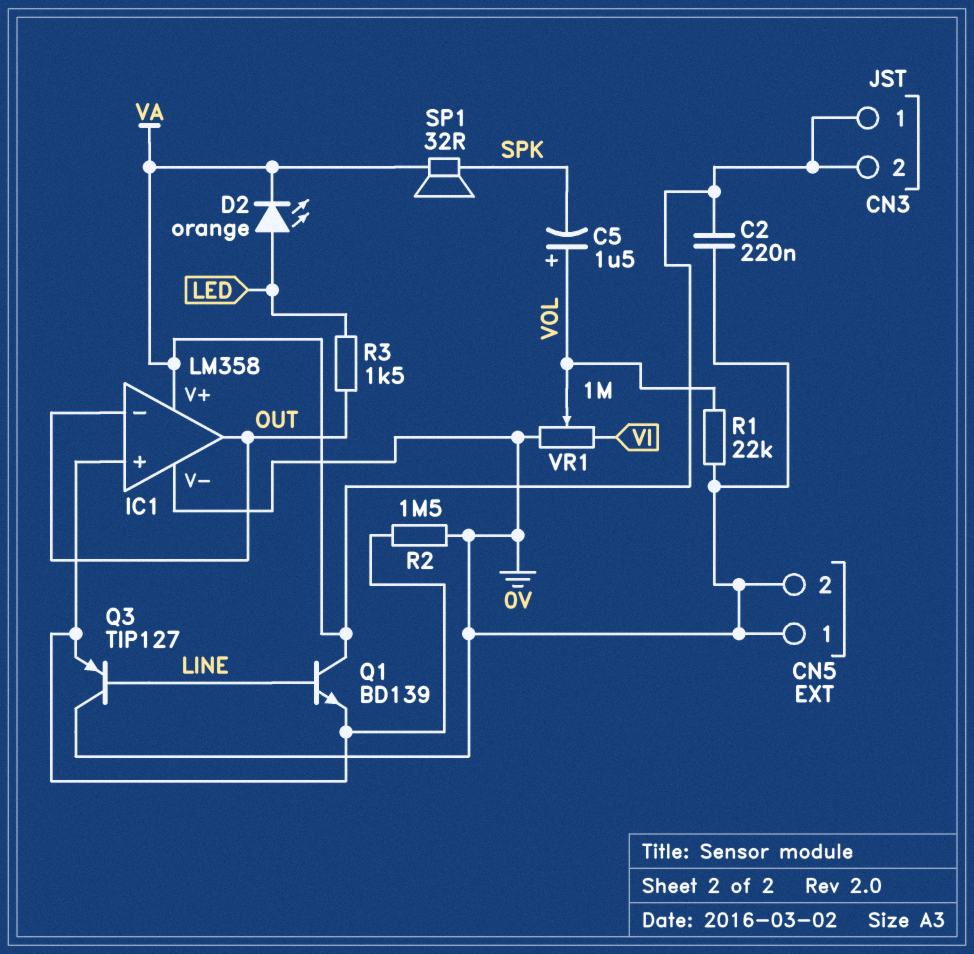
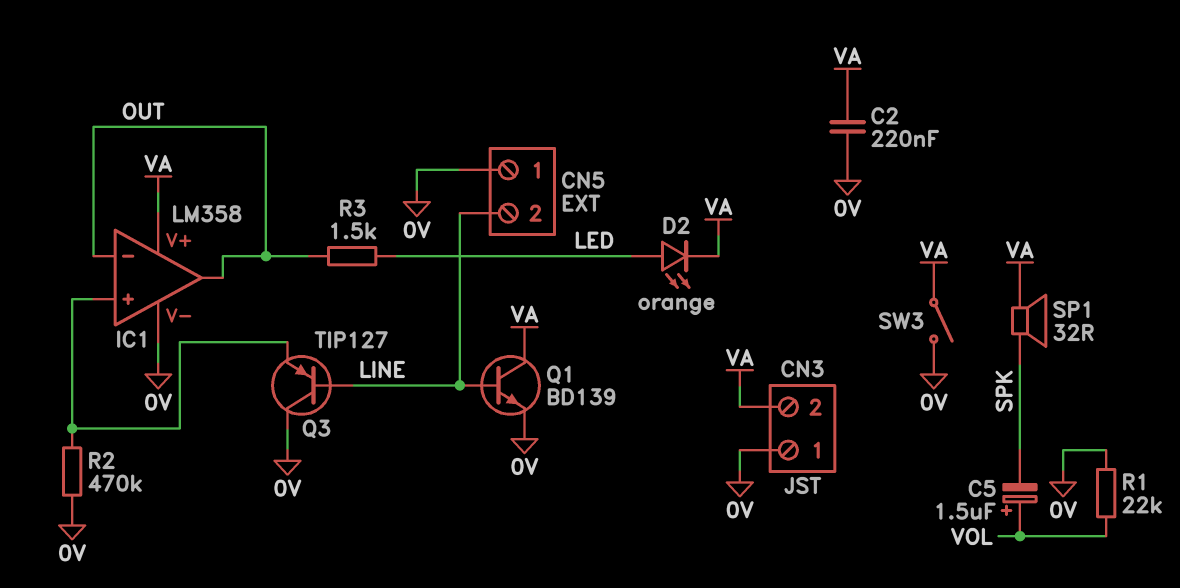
CN3 pin 1: VA -> 0V
CN5 pin 2: 0V -> LINE
Q1: NPN BD139 (B LINE, C VA, E IC1/in+) -> NPN BD139 (B LINE, C VA, E 0V)
R2: 1.5M (0V, IC1/in+) -> 470k (0V, IC1/in+)
SW3: none -> switch (0V, VA)
VR1: 1M (0V, VI, wiper VOL) -> none

